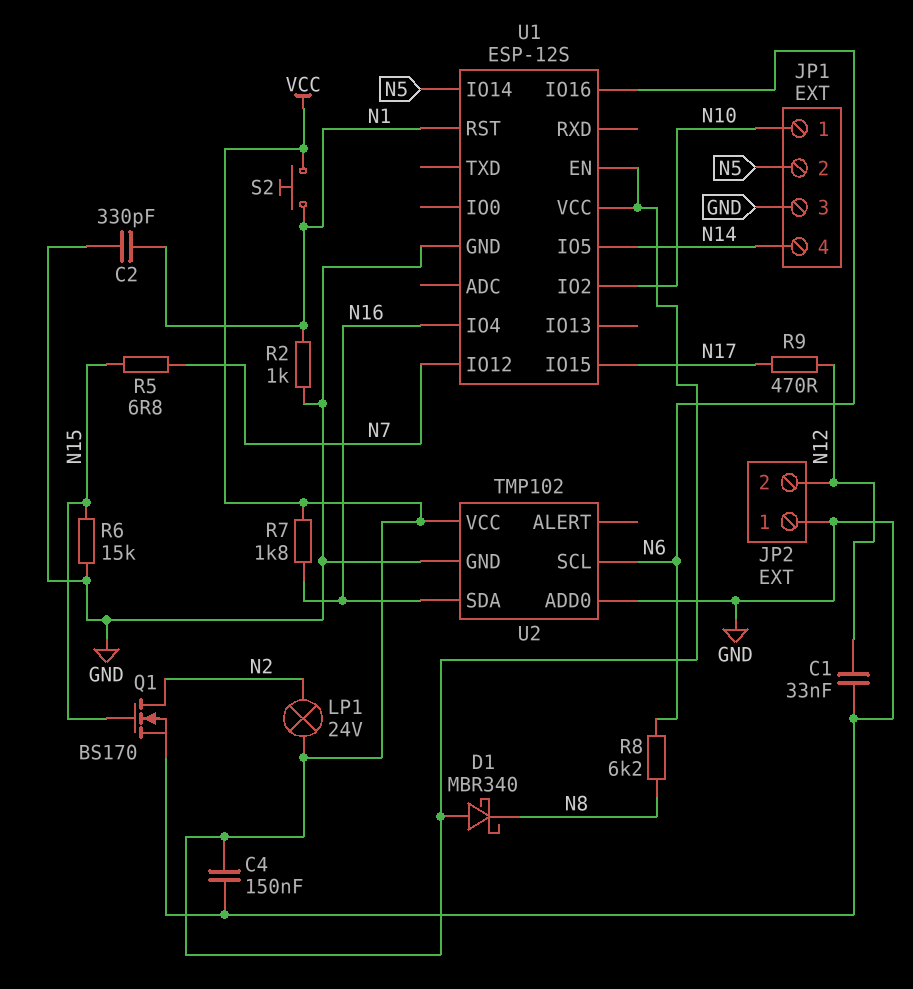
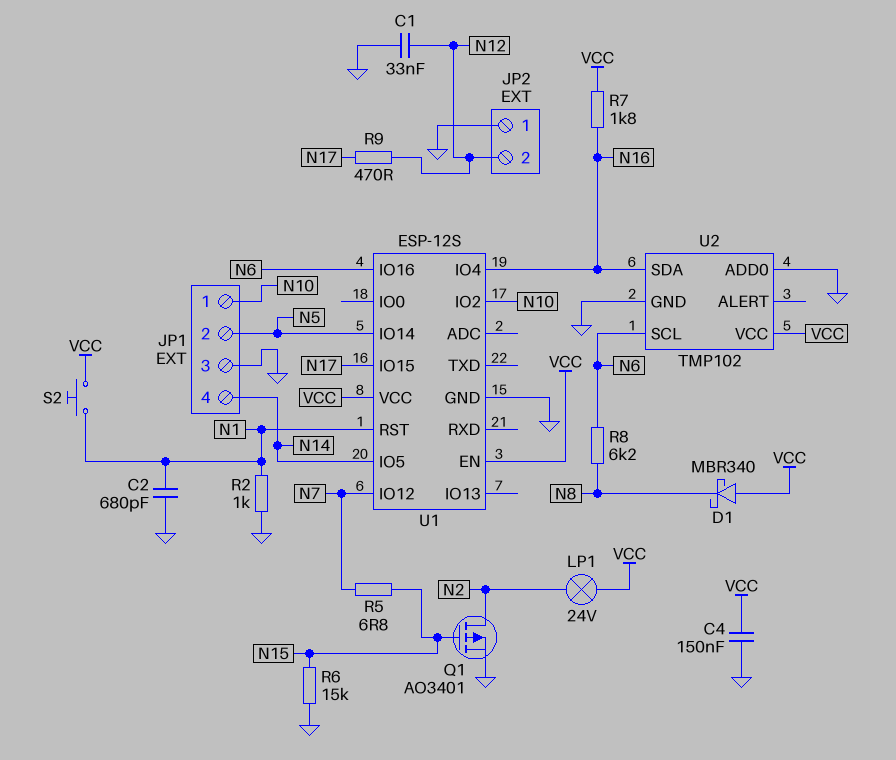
C2: 330pF (GND, N1) -> 680pF (GND, N1)
Q1: NMOS BS170 (G N15, D N2, S GND) -> PMOS AO3401 (G N15, D N2, S GND)

